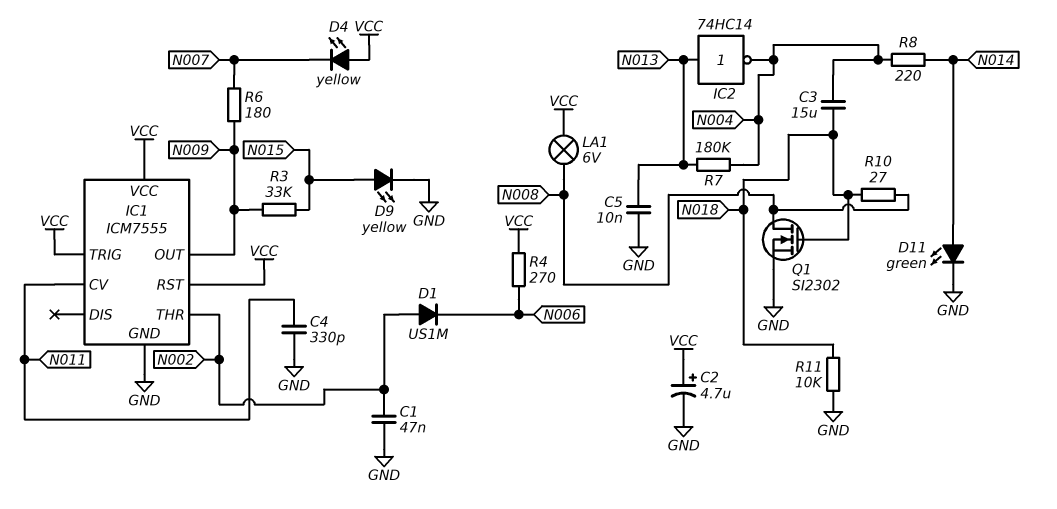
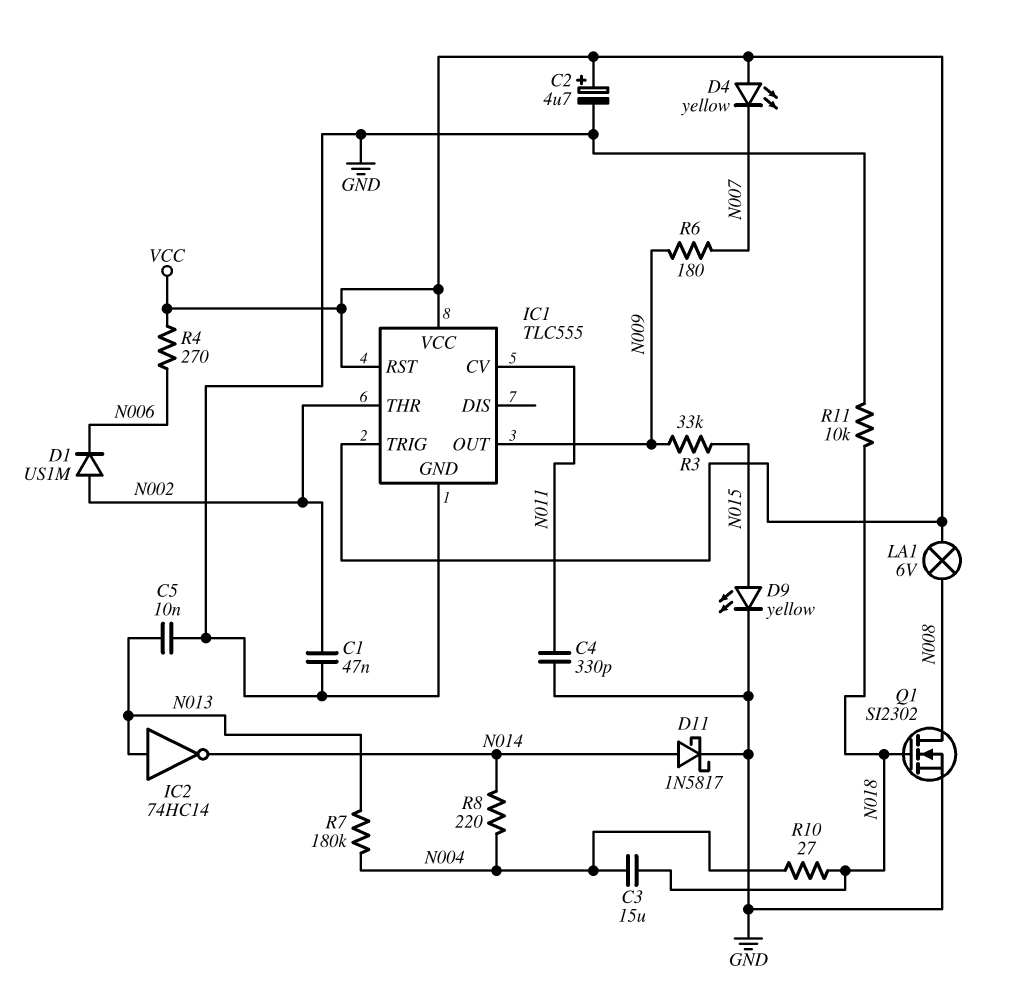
D11: LED green (A N014, K GND) -> schottky 1N5817 (A N014, K GND)
IC1: ICM7555 -> TLC555
IC2: NOT 74HC14 (in N013, out N004) -> NOT 74HC14 (in N013, out N014)
R10: 27 (N008, N018) -> 27 (N004, N018)

